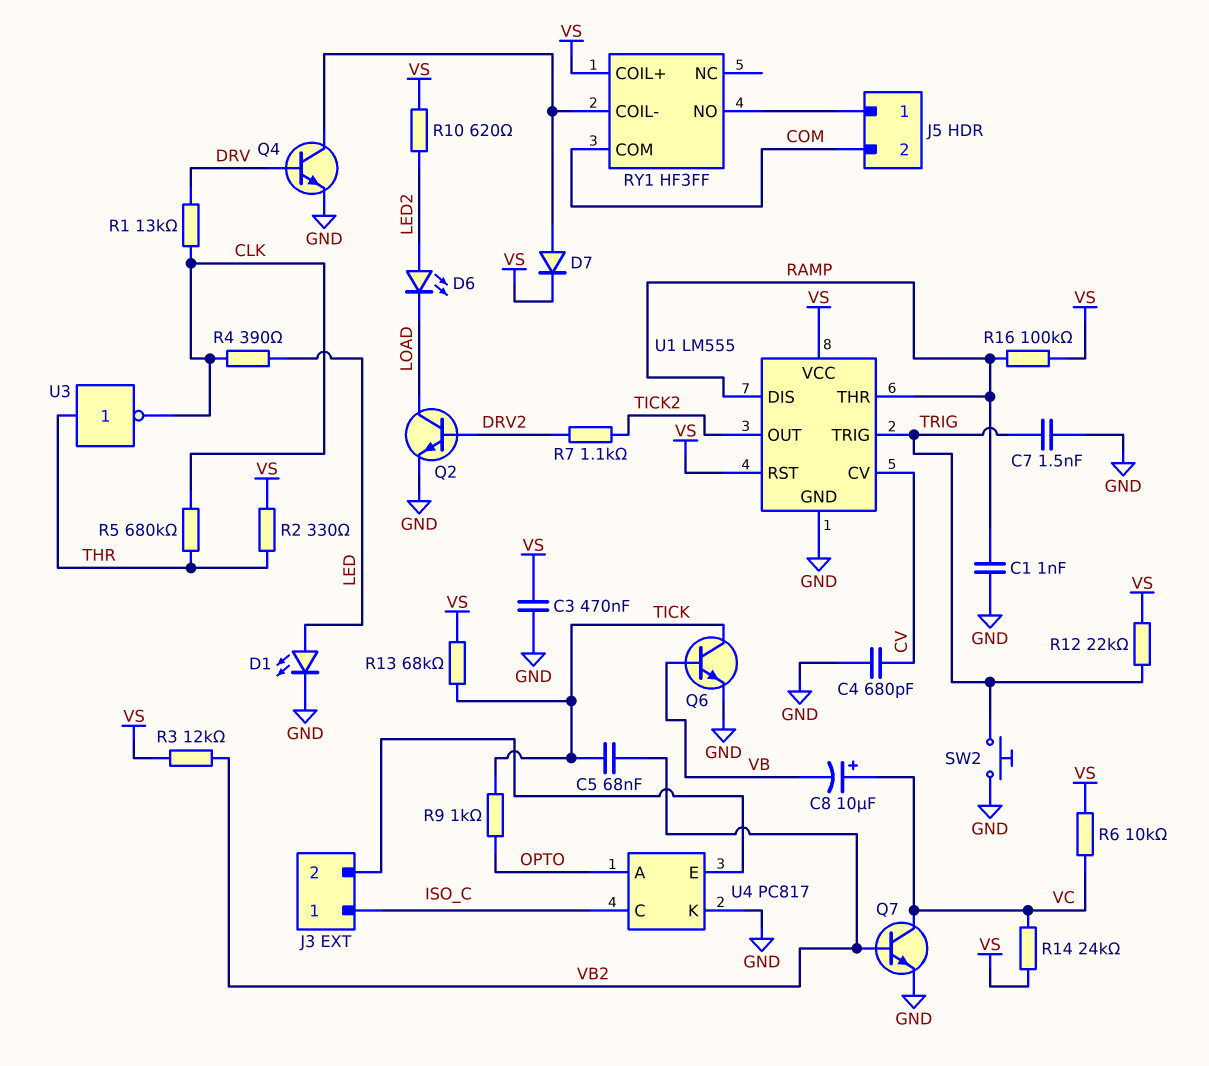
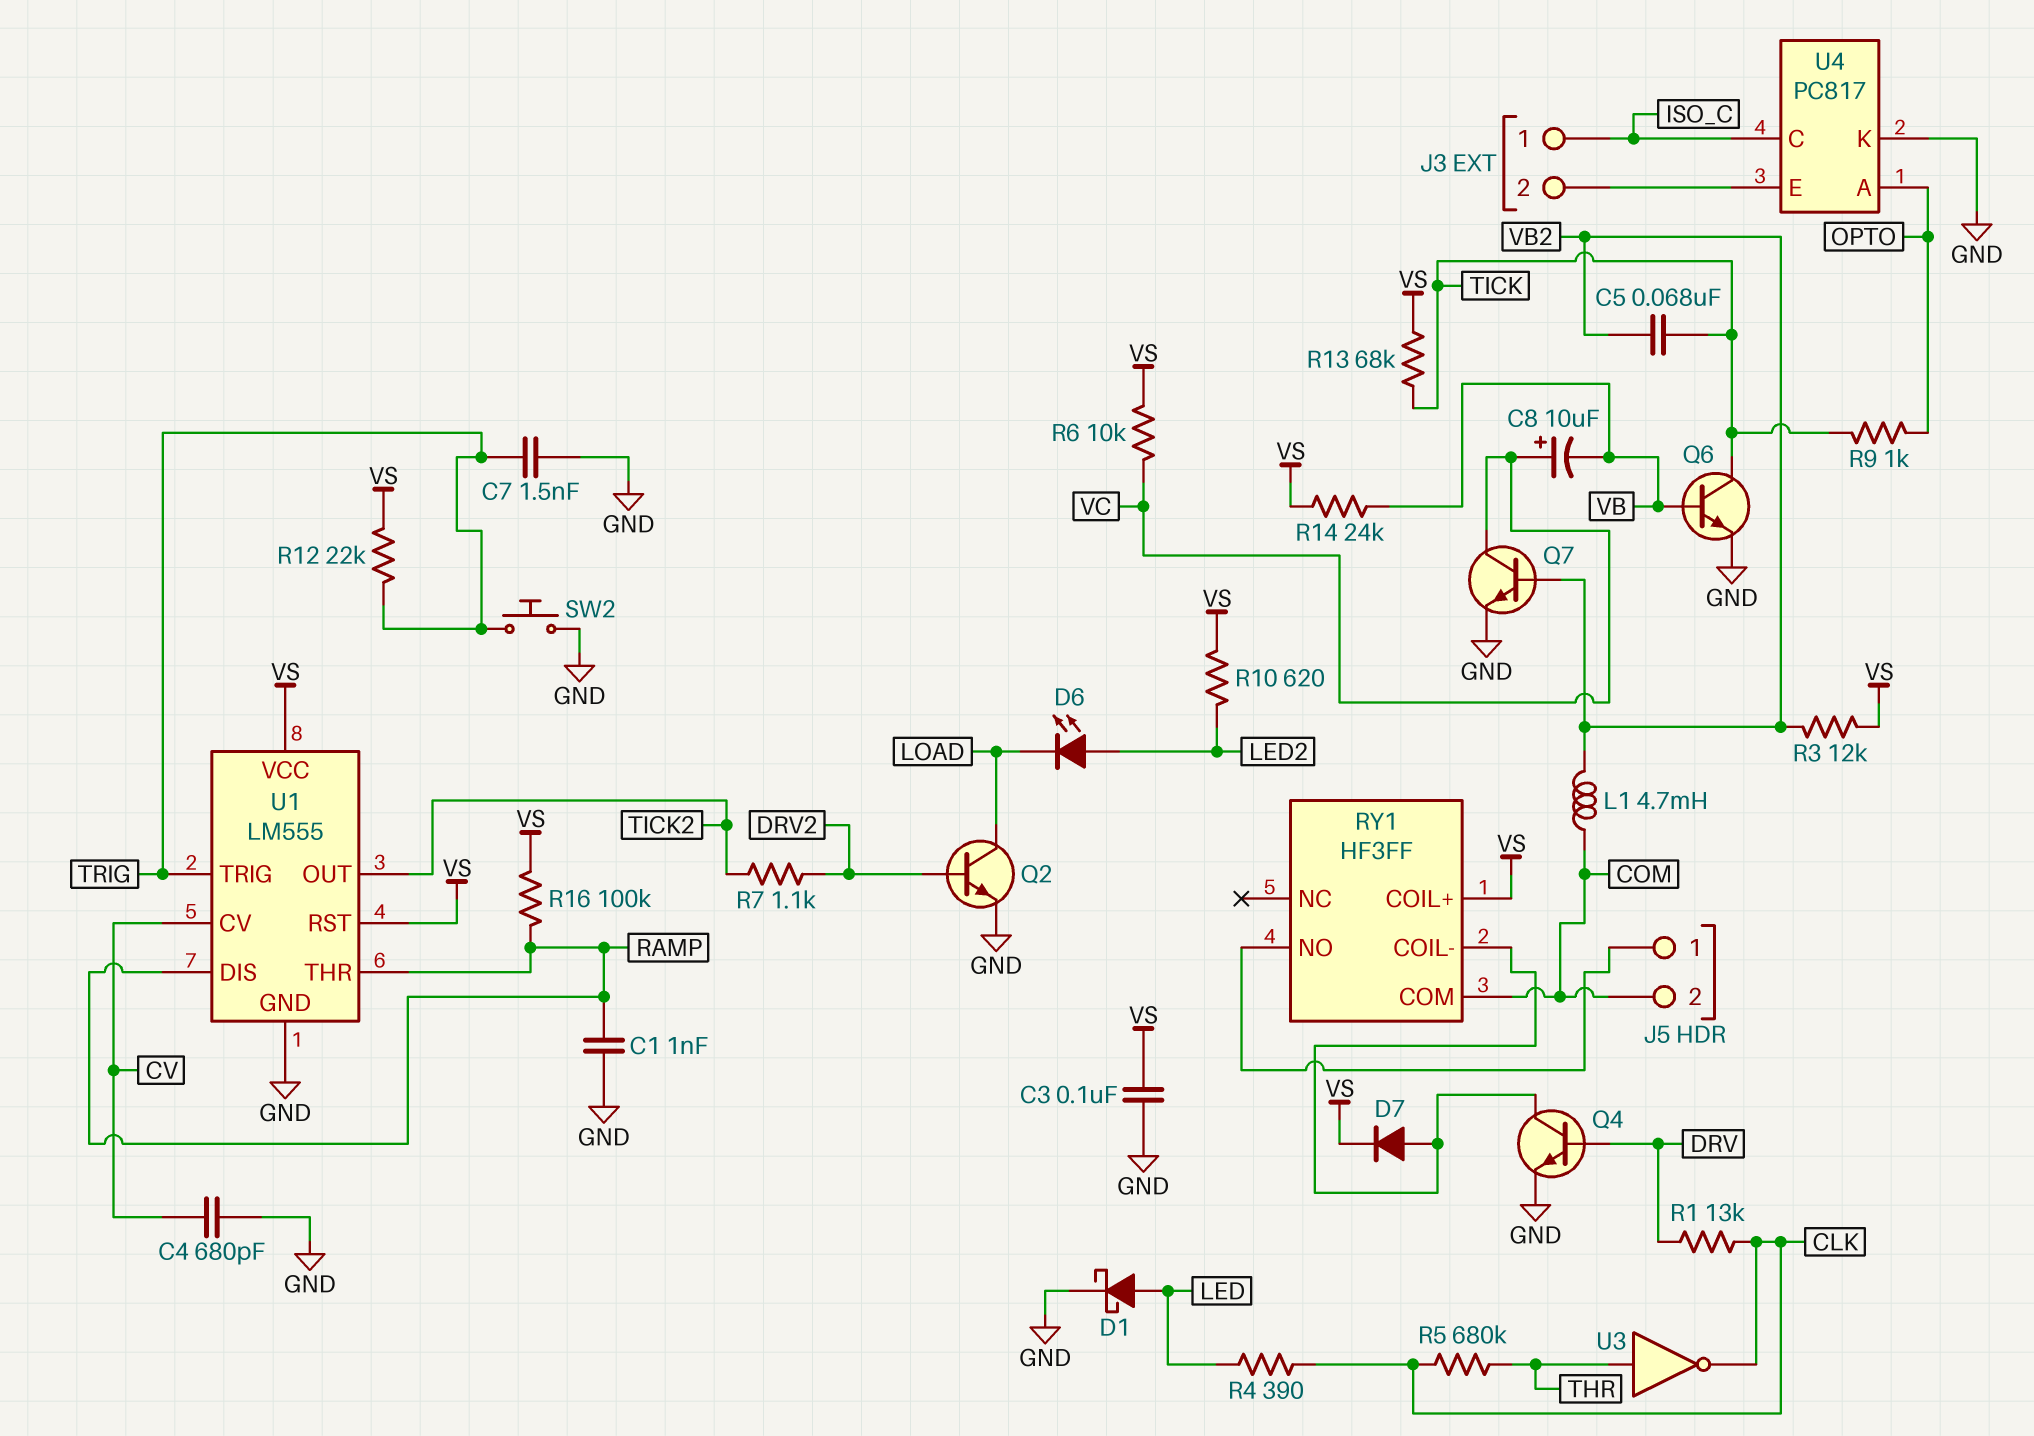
C3: 470nF (GND, VS) -> 100nF (GND, VS)
D1: LED (A LED, K GND) -> schottky (A LED, K GND)
L1: none -> 4.7mH (COM, VB2)
R2: 330 (THR, VS) -> none
R14: 24k (VC, VS) -> 24k (VB, VS)

